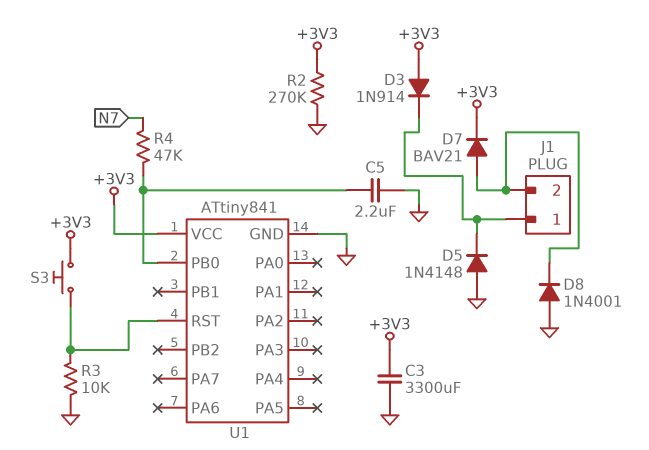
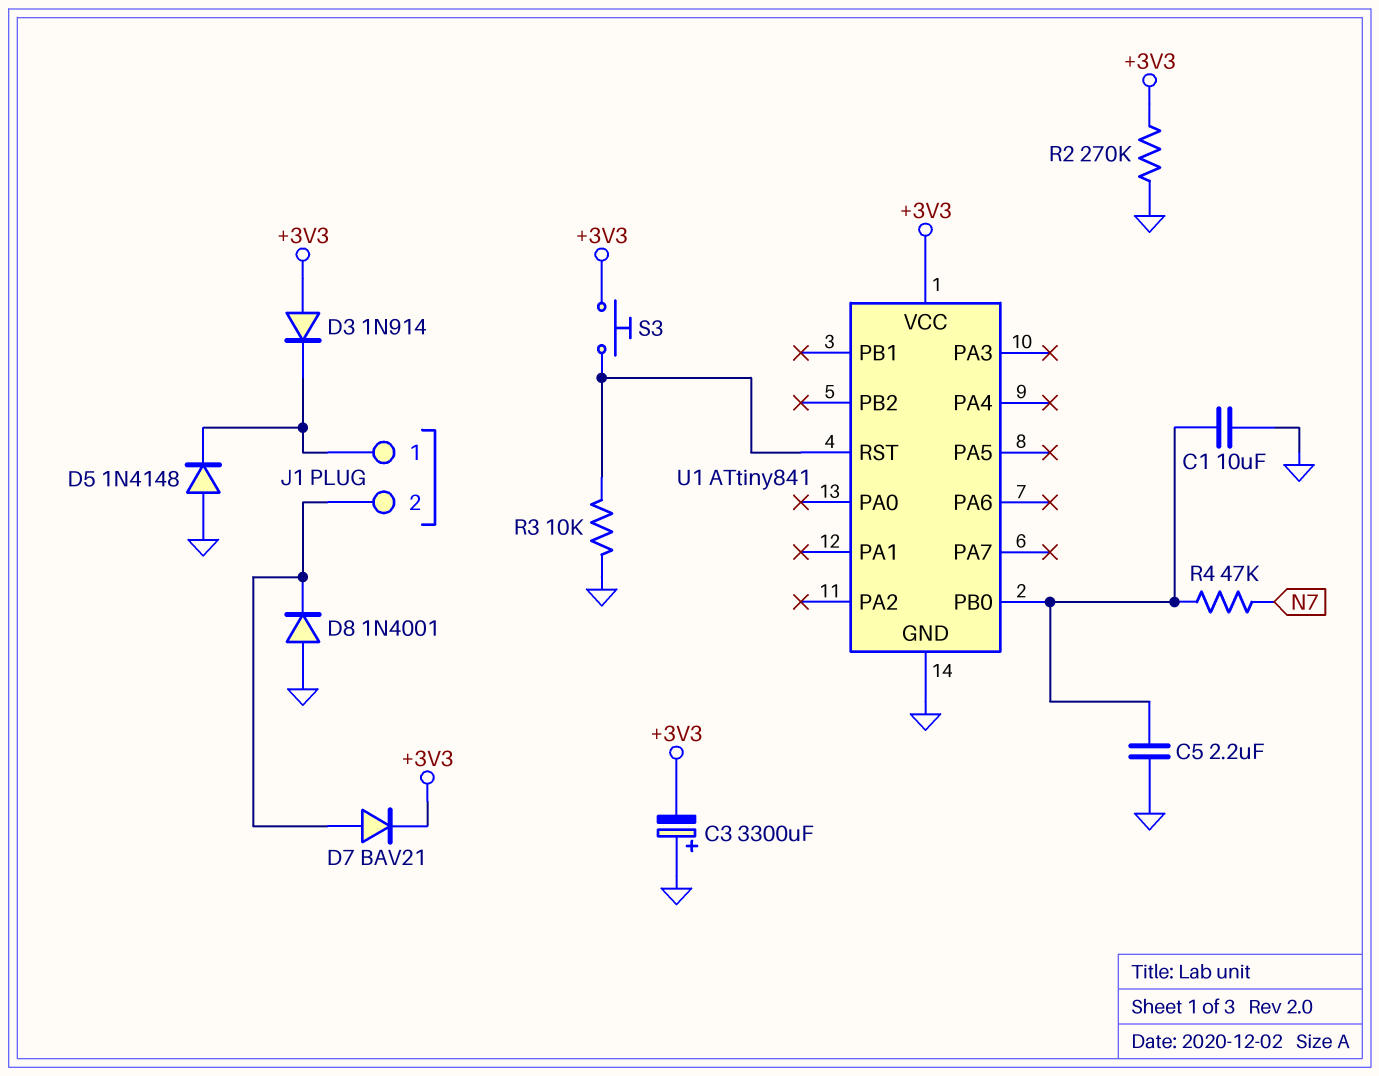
C1: none -> 10uF (GND, U1/PB0)
C3: 3300uF (+3V3, GND) -> 3300uF (plus GND, minus +3V3)

